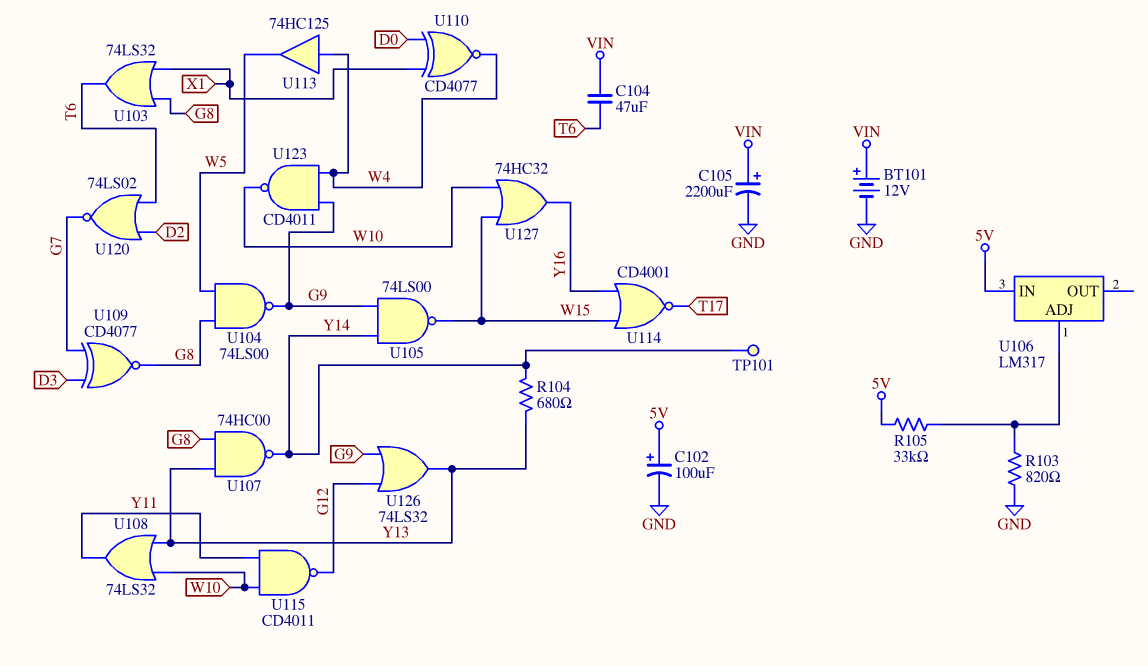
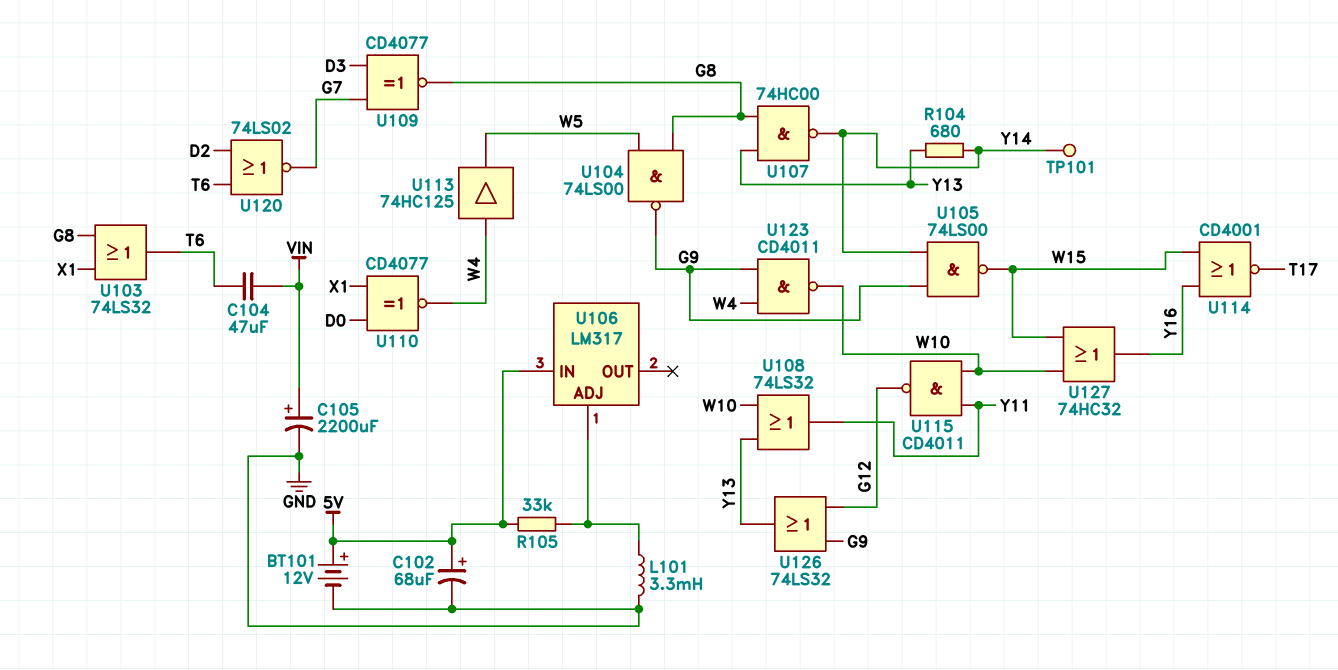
BT101: 12V (plus VIN, minus GND) -> 12V (plus 5V, minus GND)
C102: 100uF (plus 5V, minus GND) -> 68uF (plus 5V, minus GND)
L101: none -> 3.3mH (GND, U106/ADJ)
R103: 820 (GND, U106/ADJ) -> none

